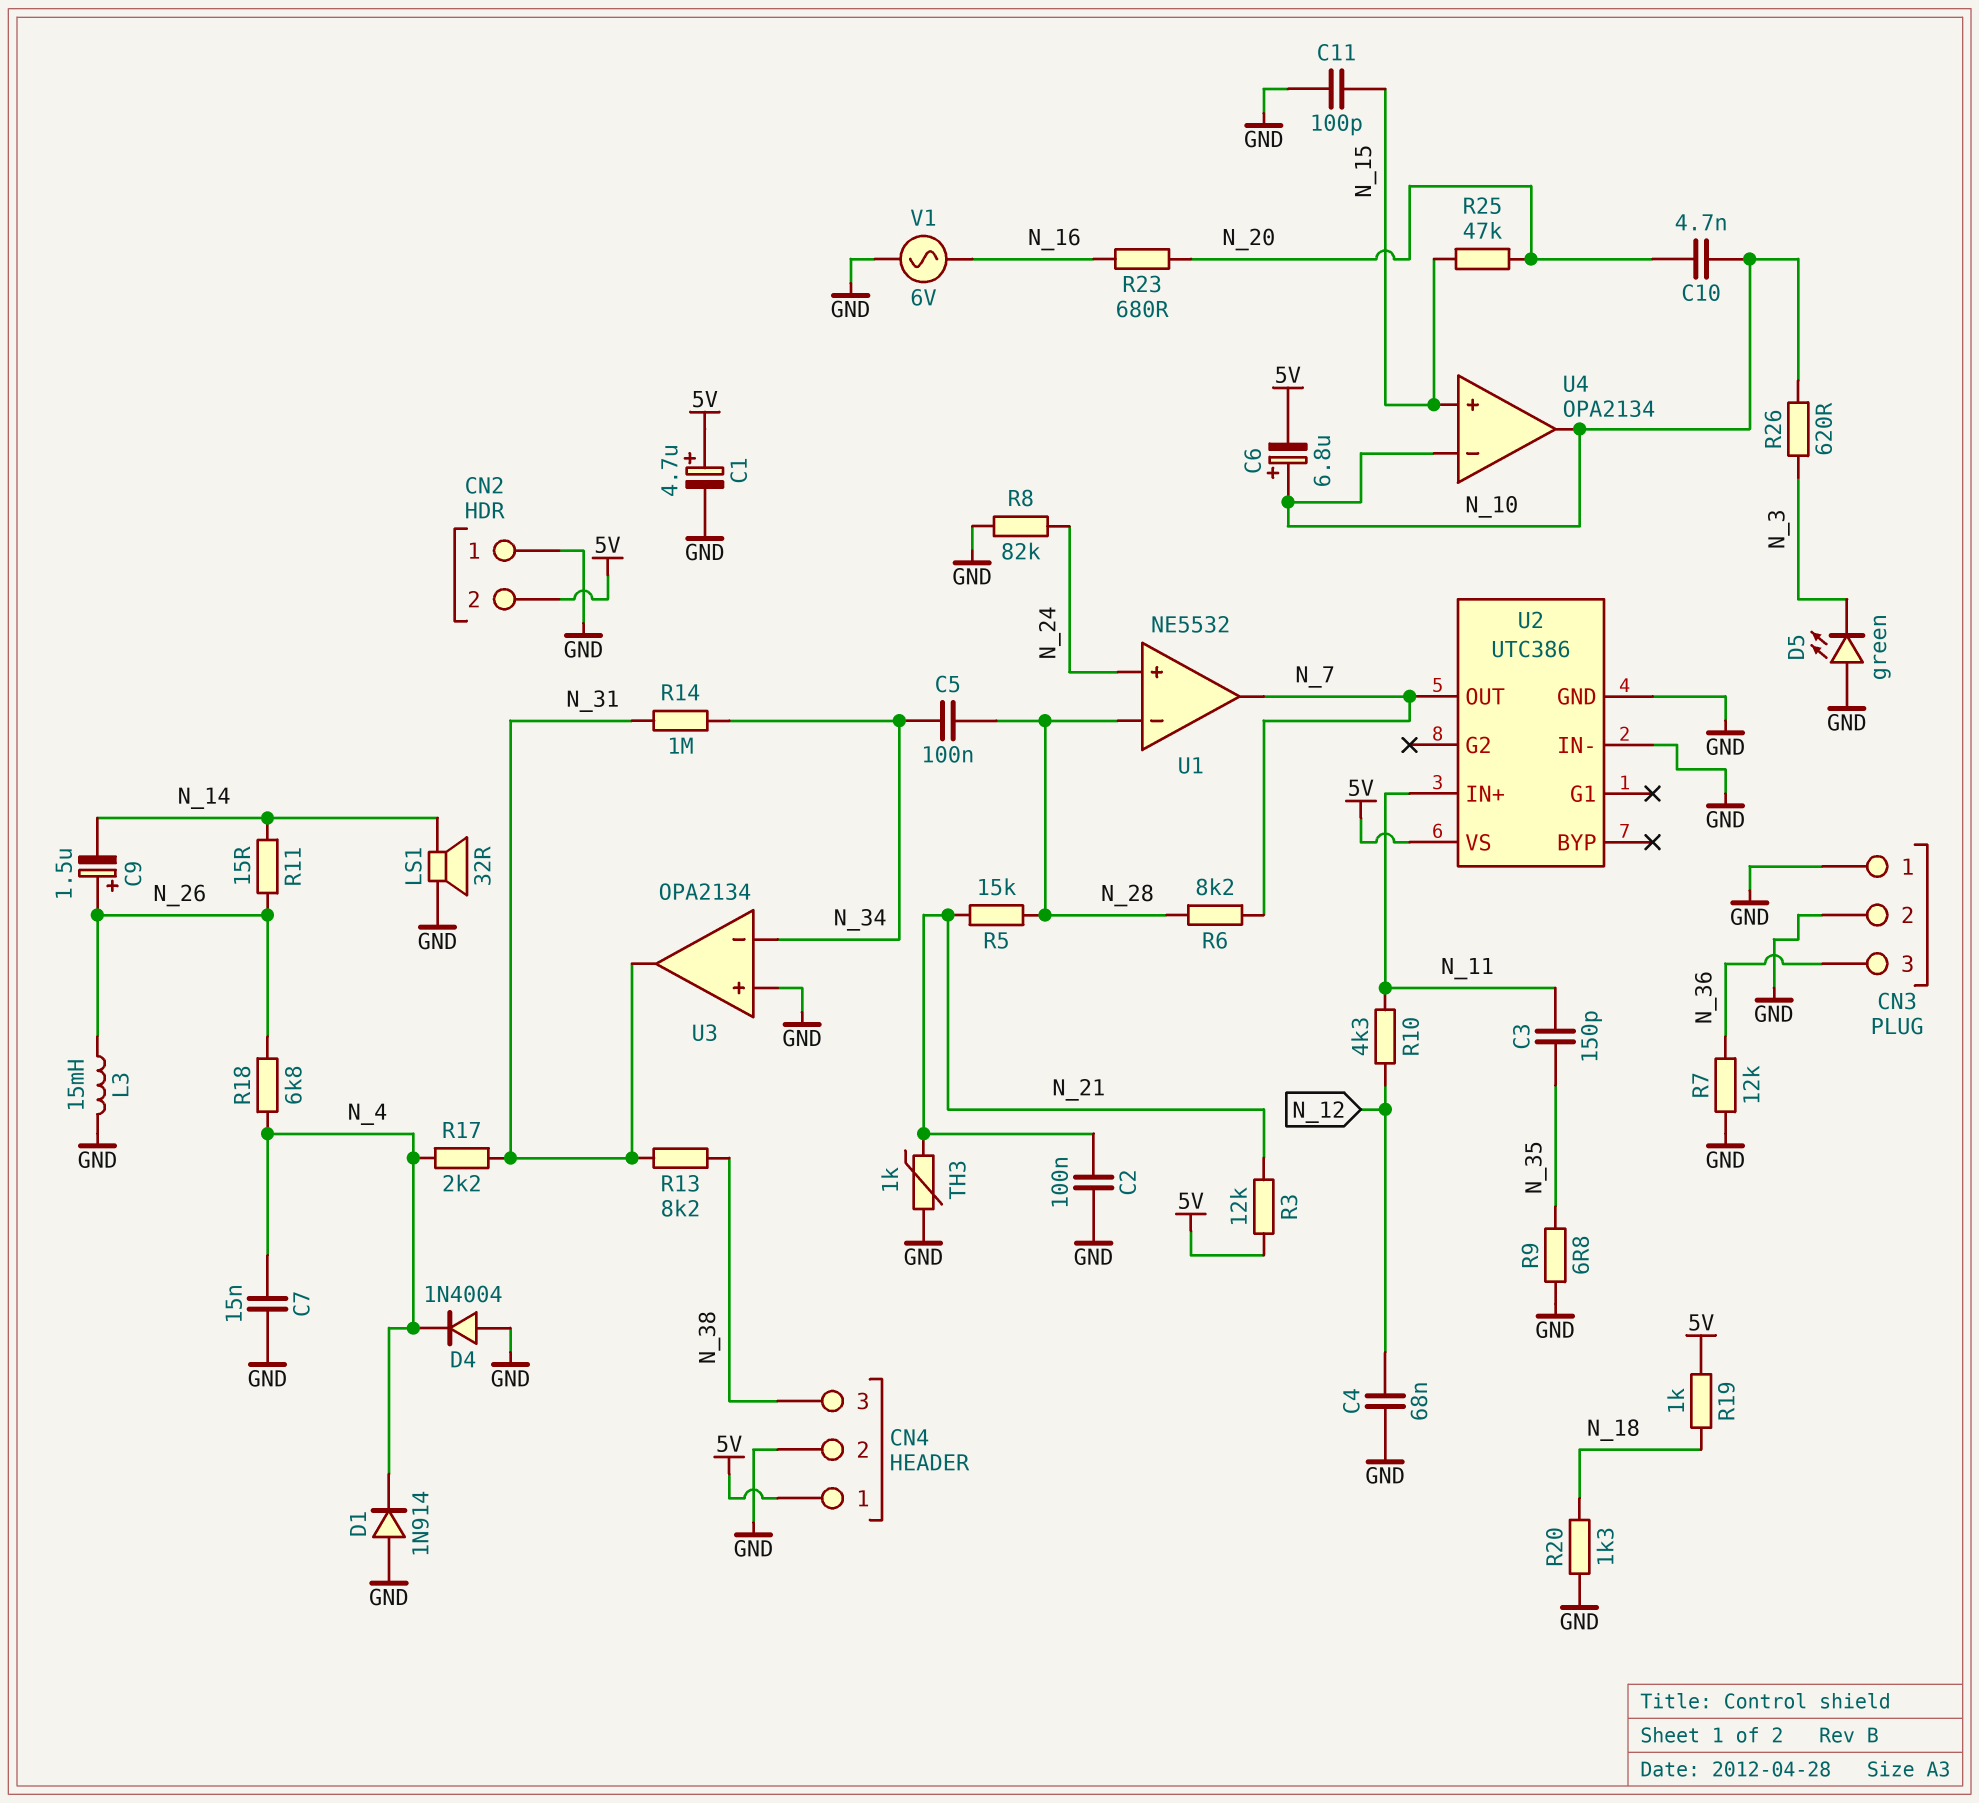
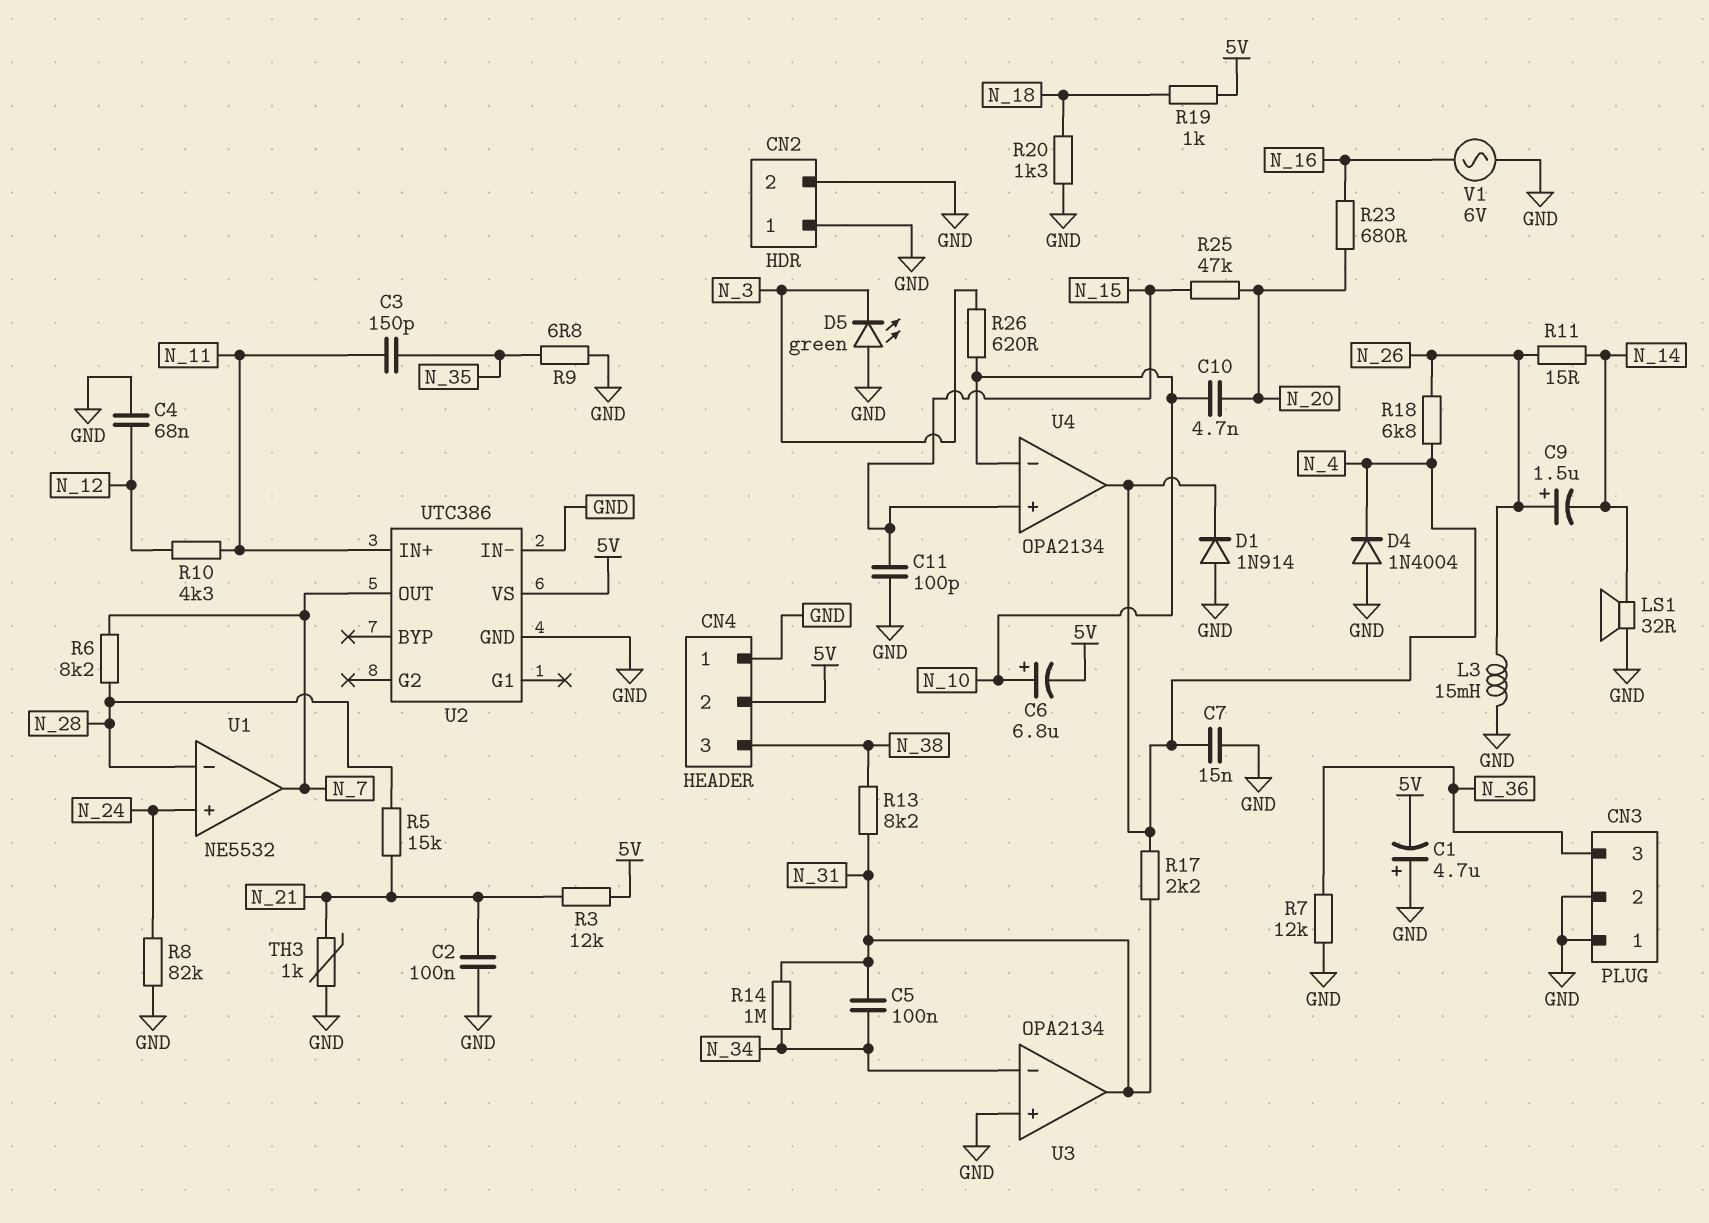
C1: 4.7uF (plus 5V, minus GND) -> 4.7uF (plus GND, minus 5V)
C5: 100nF (N_28, N_34) -> 100nF (N_31, N_34)
CN2 pin 2: 5V -> GND
CN4 pin 1: 5V -> GND
CN4 pin 2: GND -> 5V
U4 pin out: N_10 -> N_4

